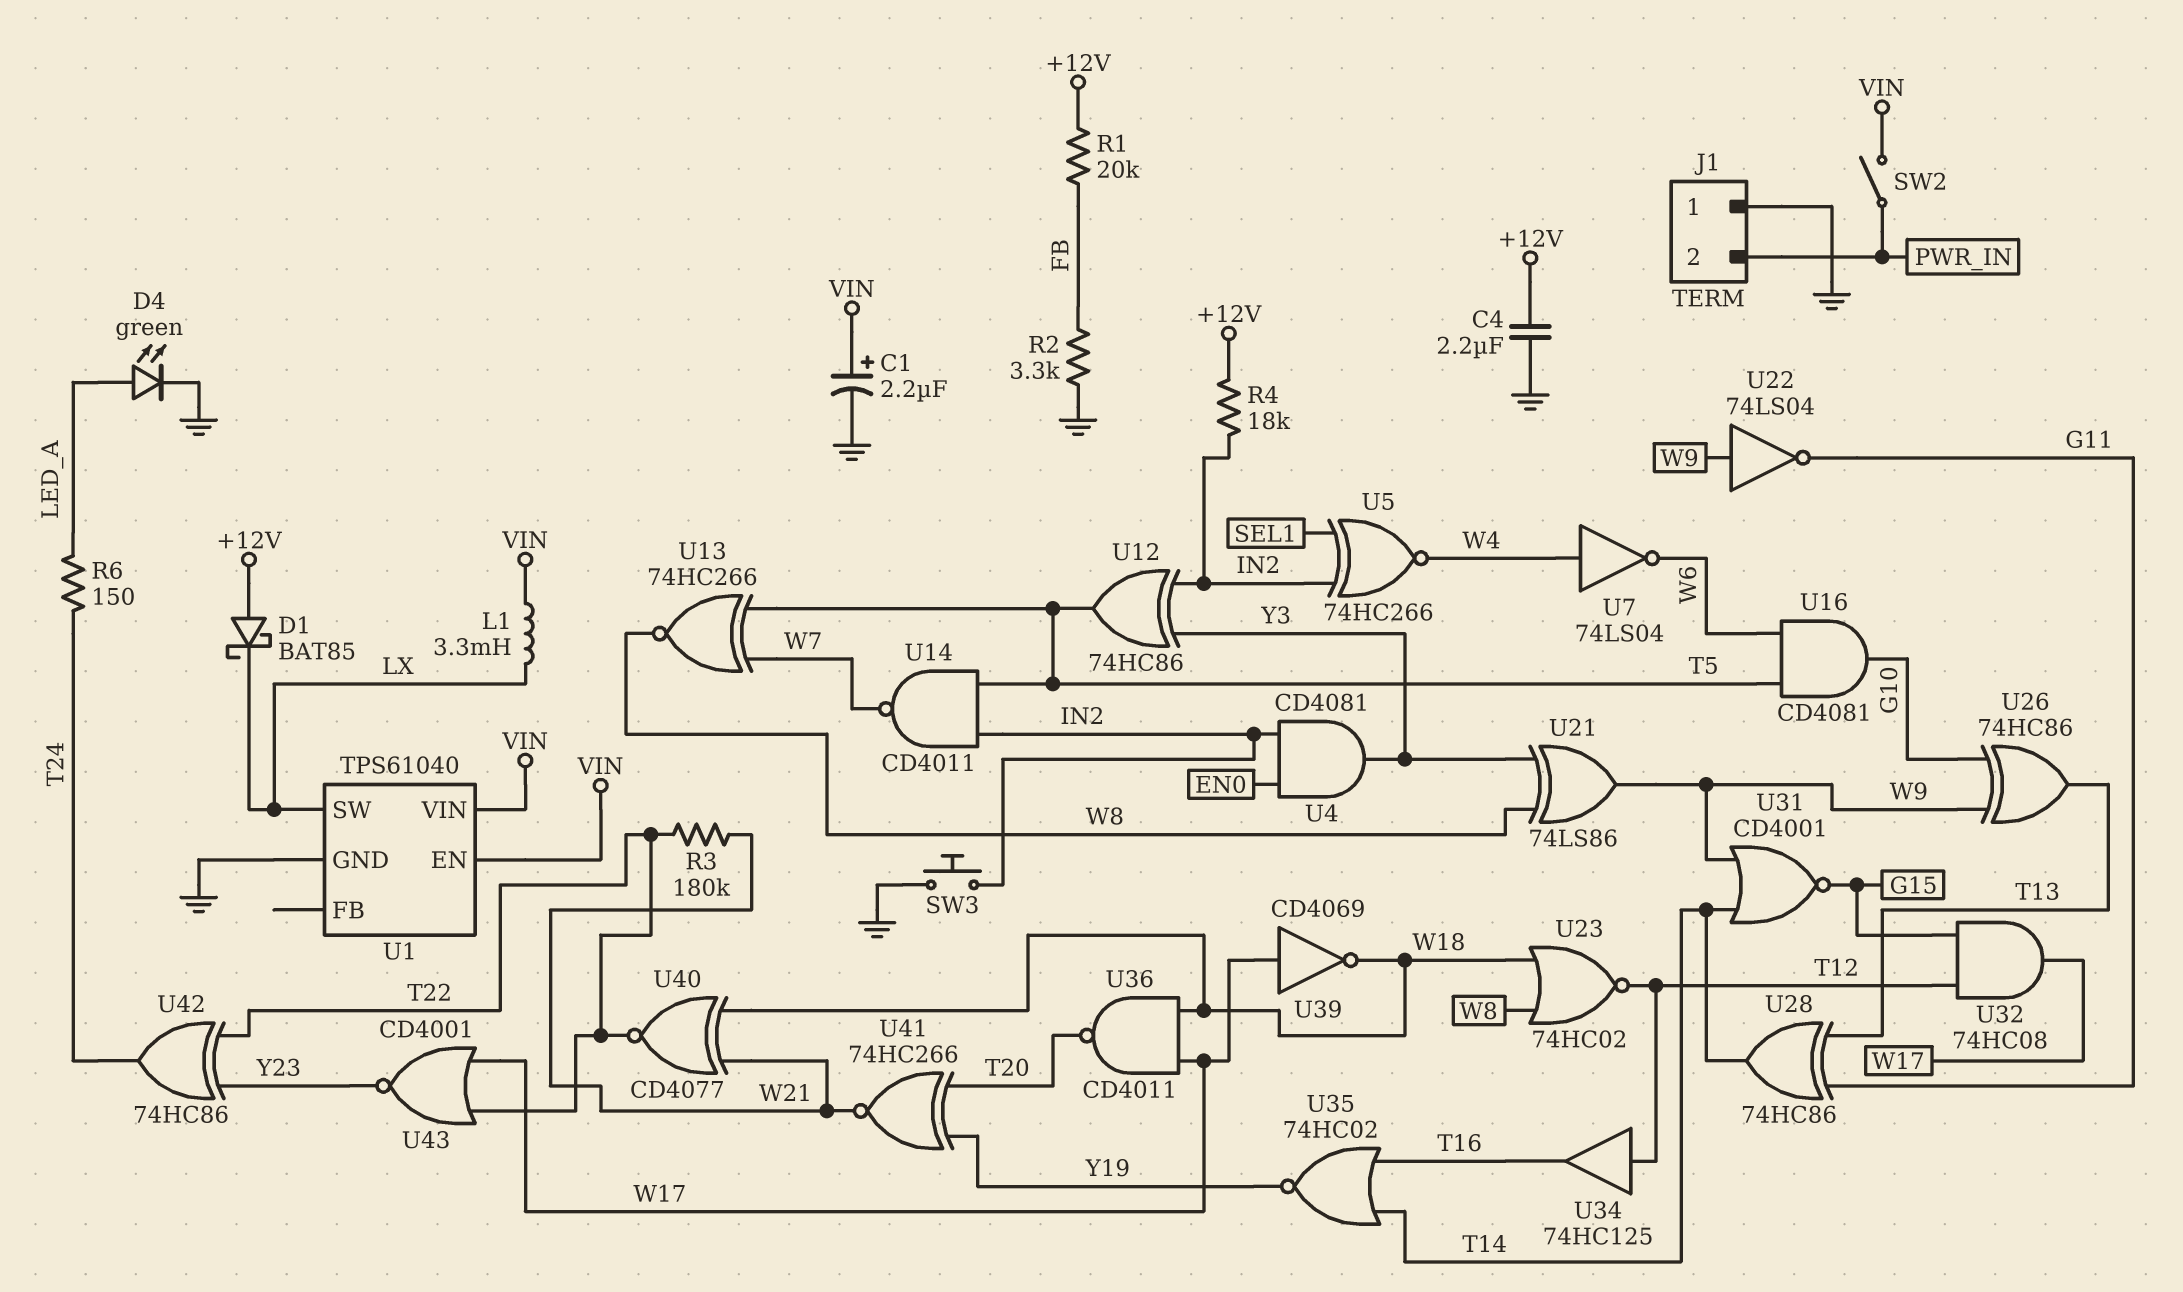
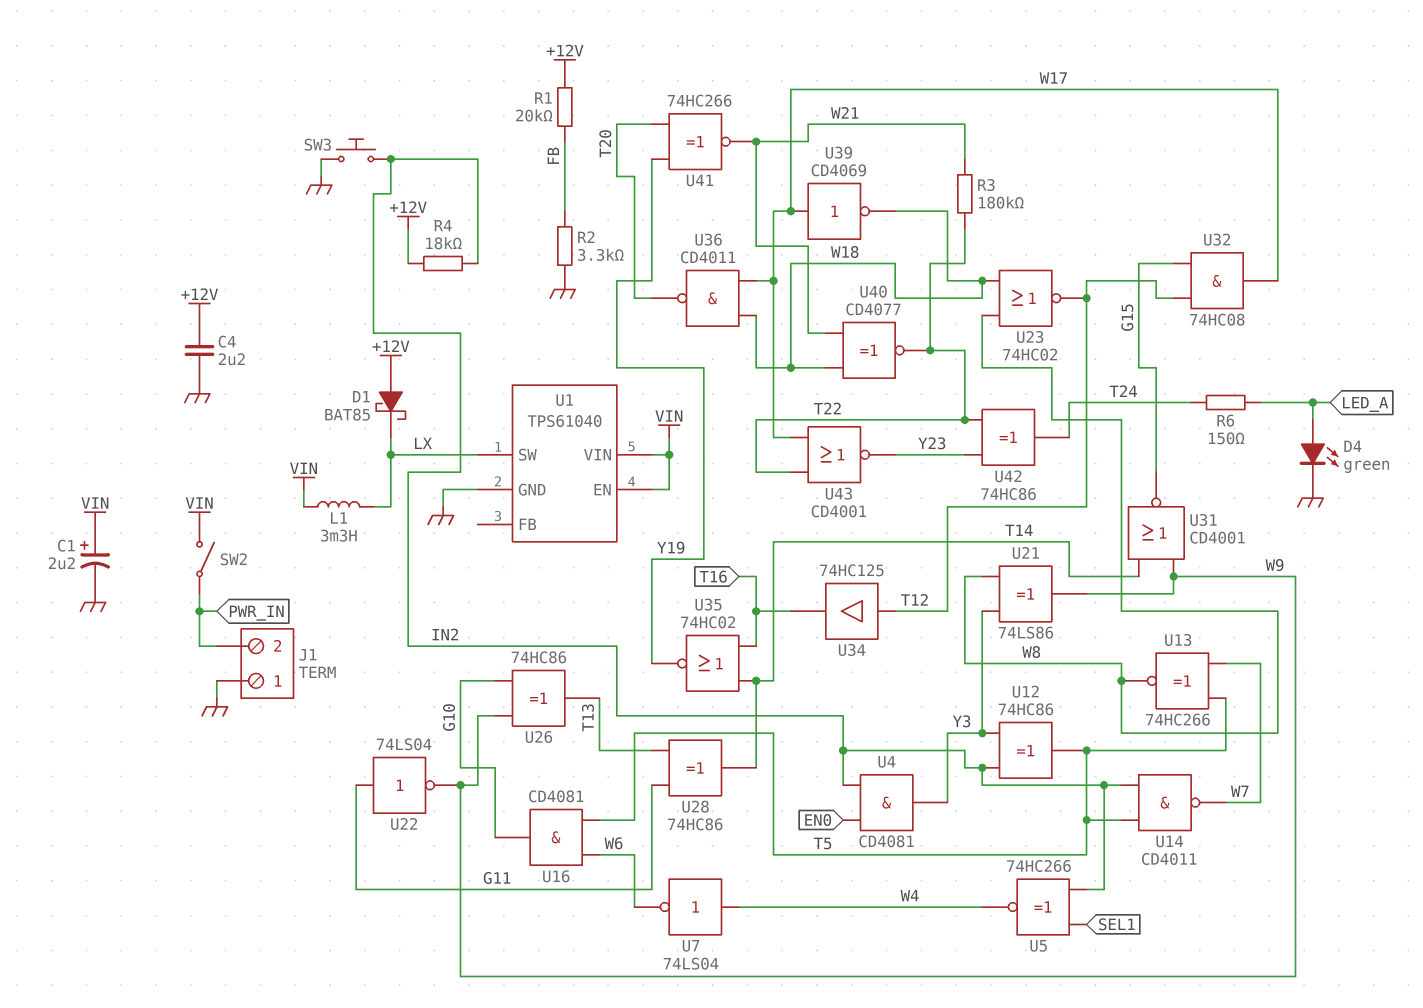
U22: NOT 74LS04 (in W9, out G11) -> NOT 74LS04 (in G11, out W9)

